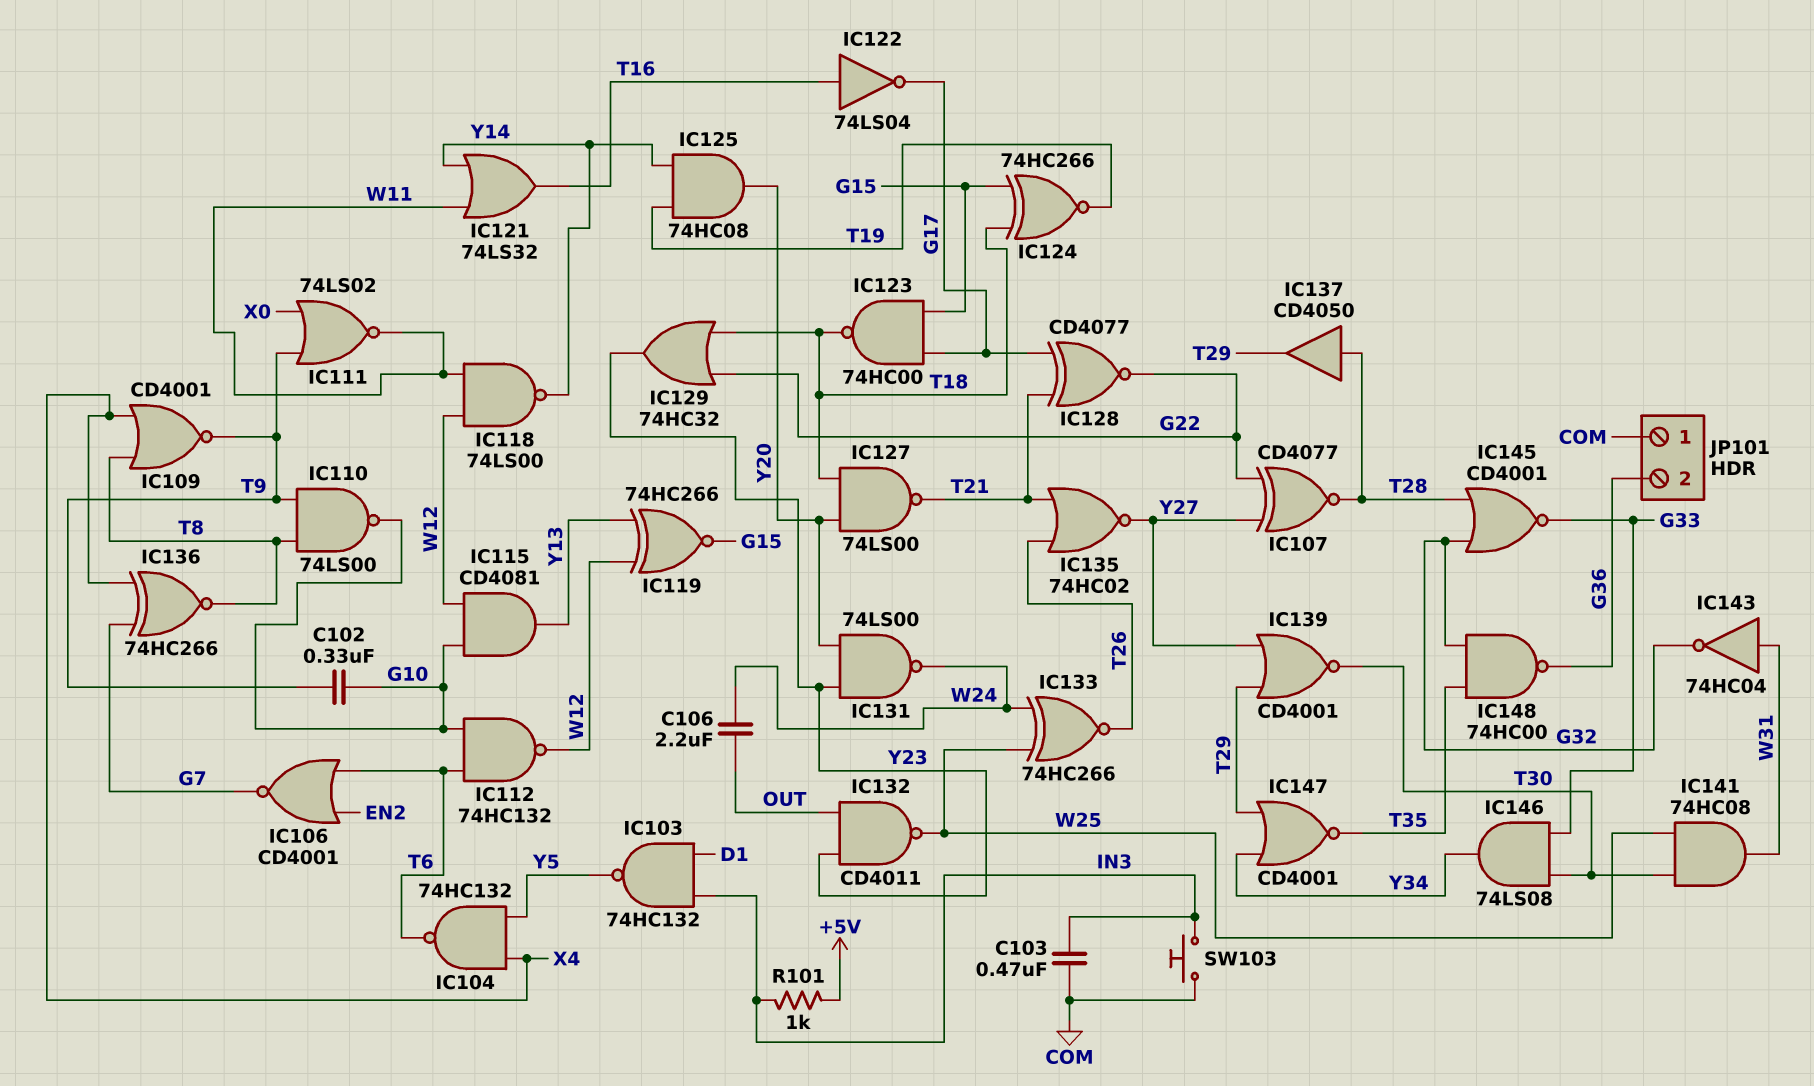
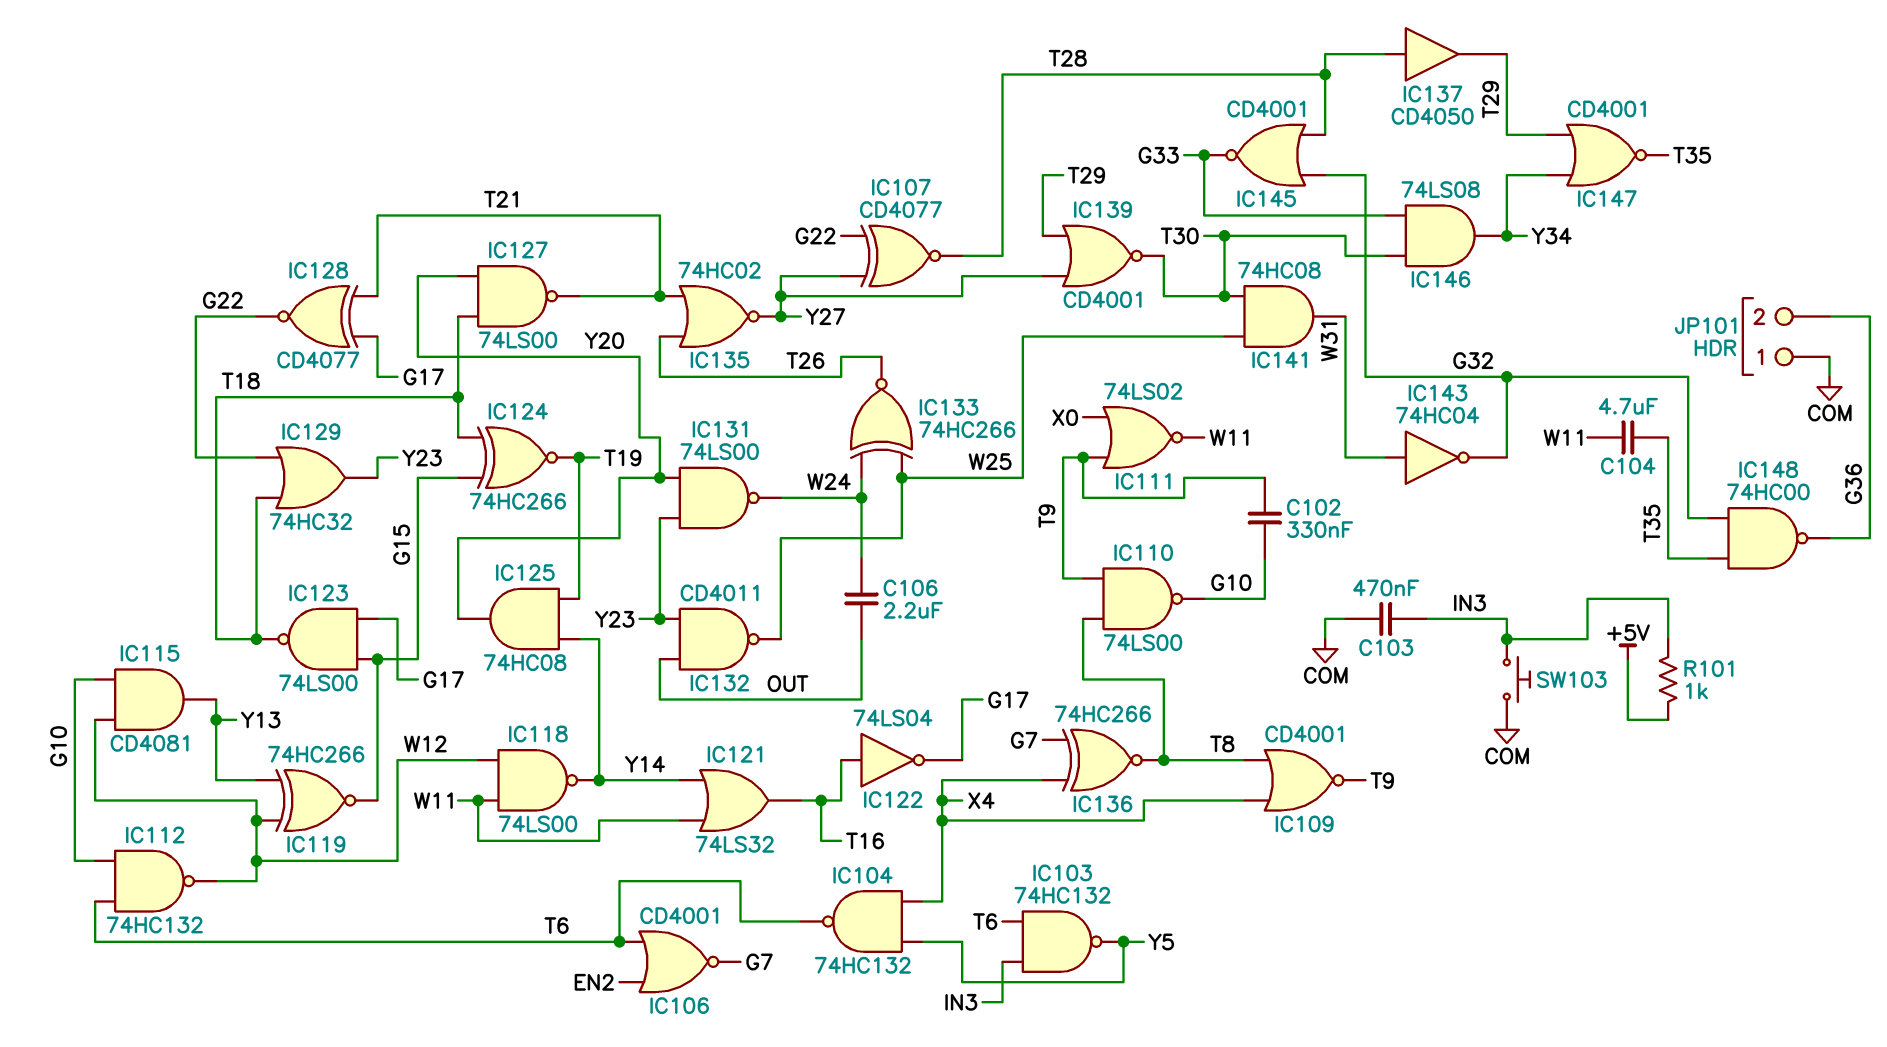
C104: none -> 4.7uF (T35, W11)
IC103: NAND 74HC132 (in D1, in IN3, out Y5) -> NAND 74HC132 (in IN3, in T6, out Y5)
IC123: NAND 74HC00 (in G15, in G17, out T18) -> NAND 74LS00 (in G15, in G17, out T18)

